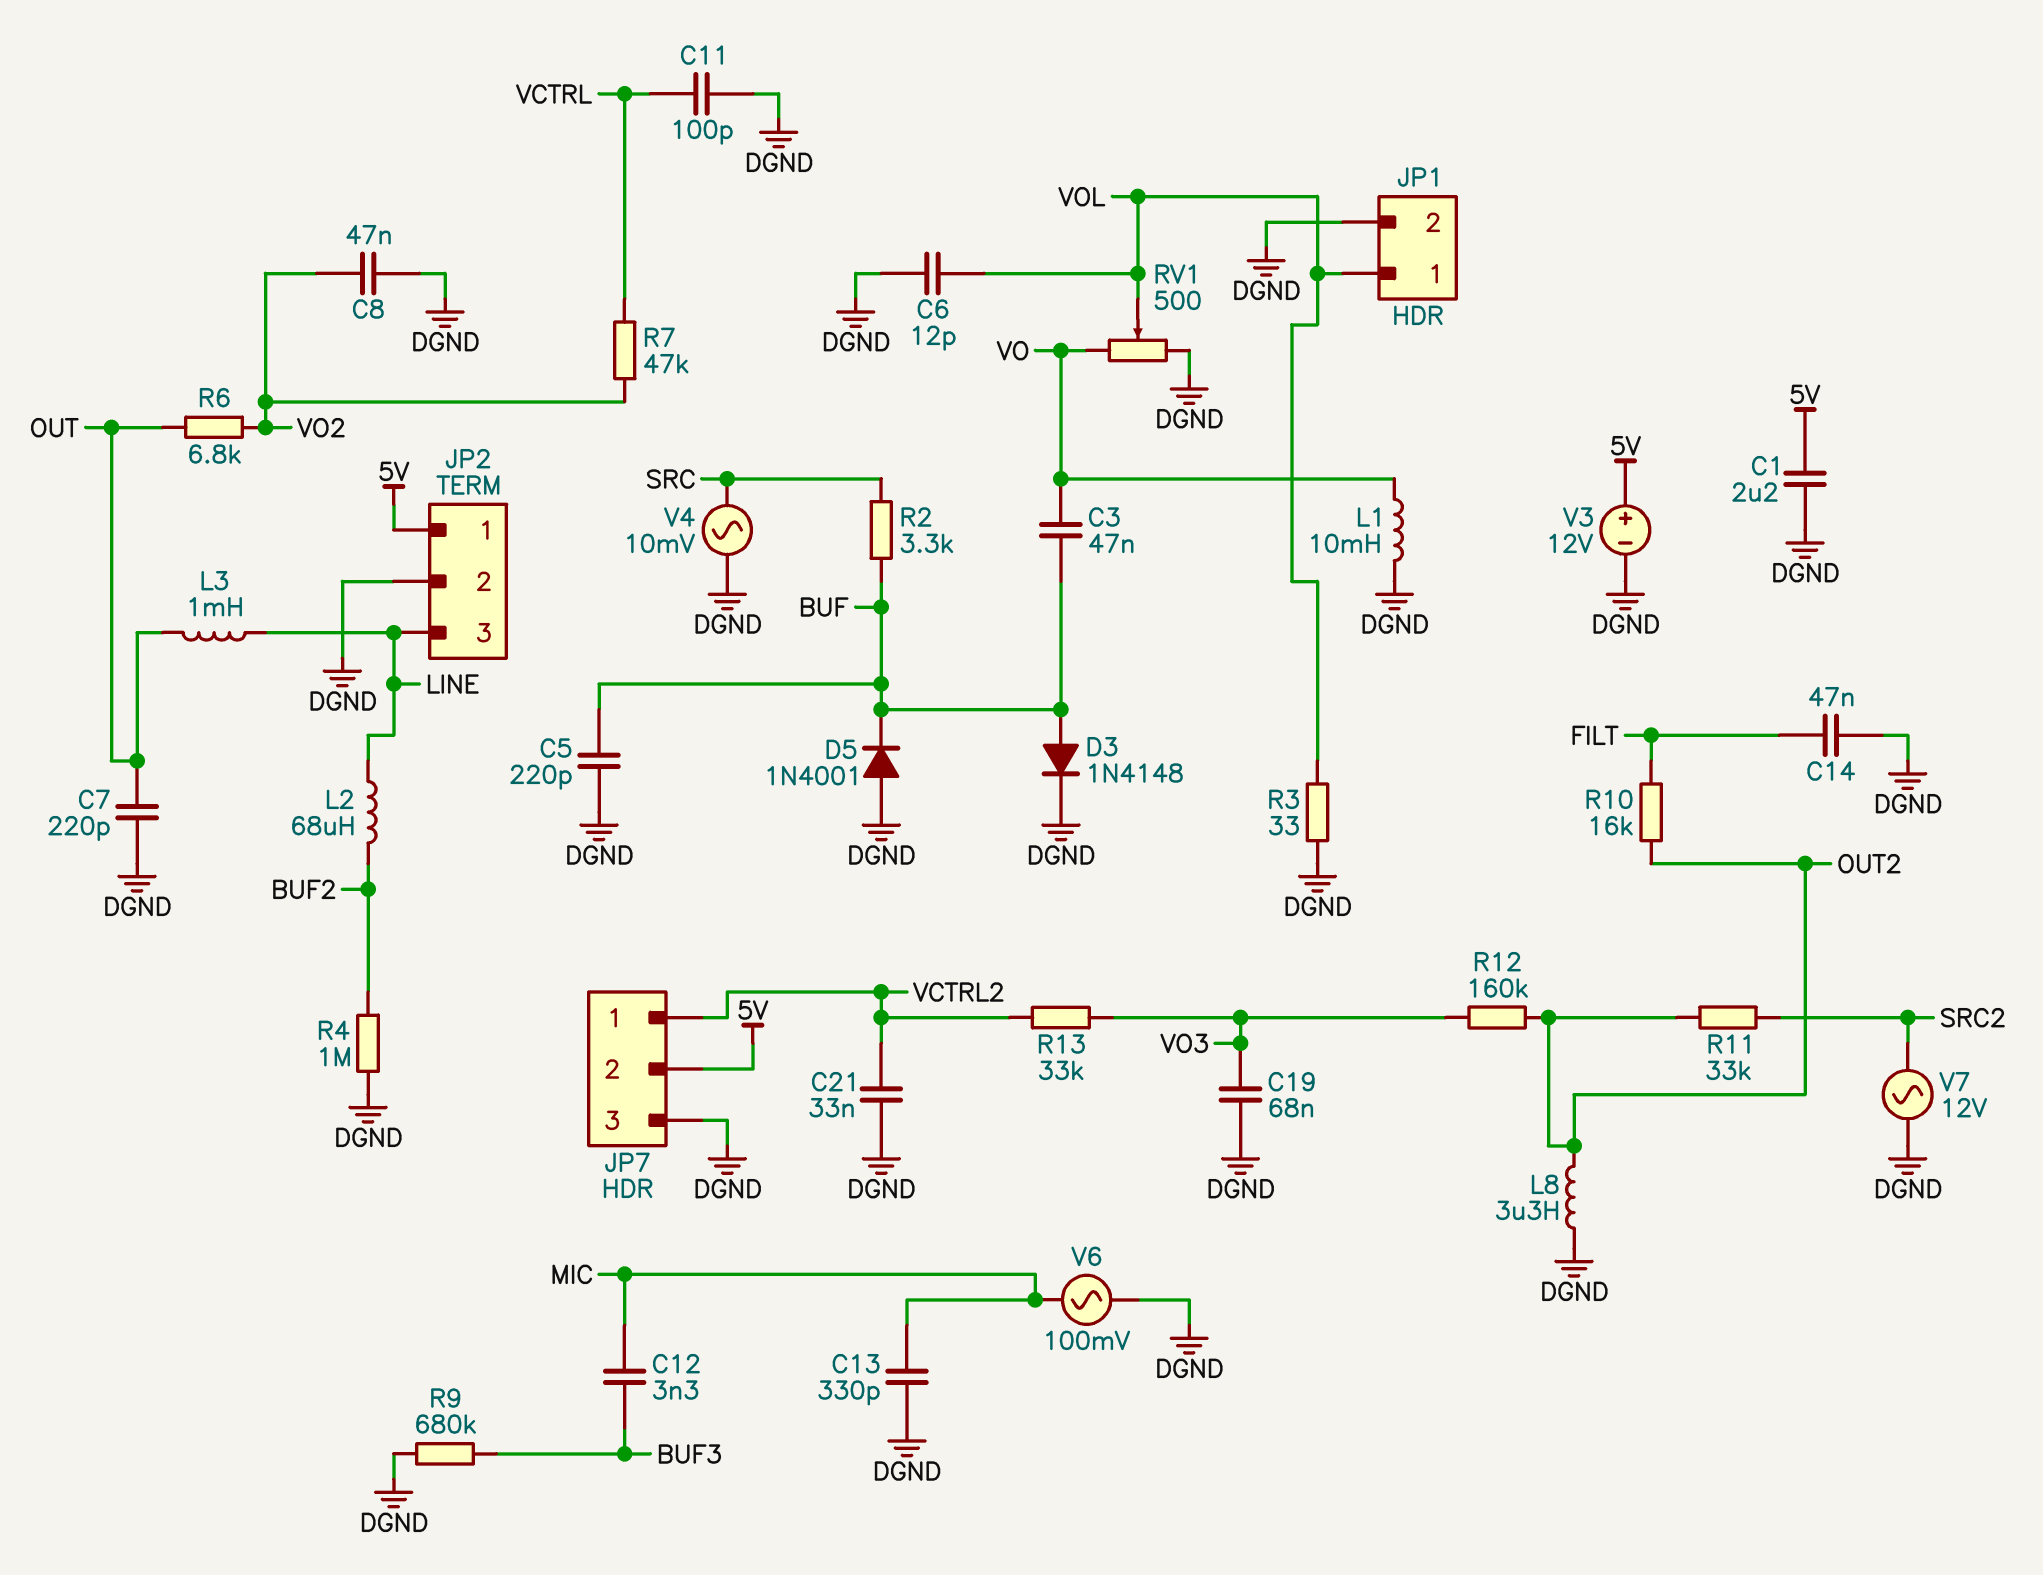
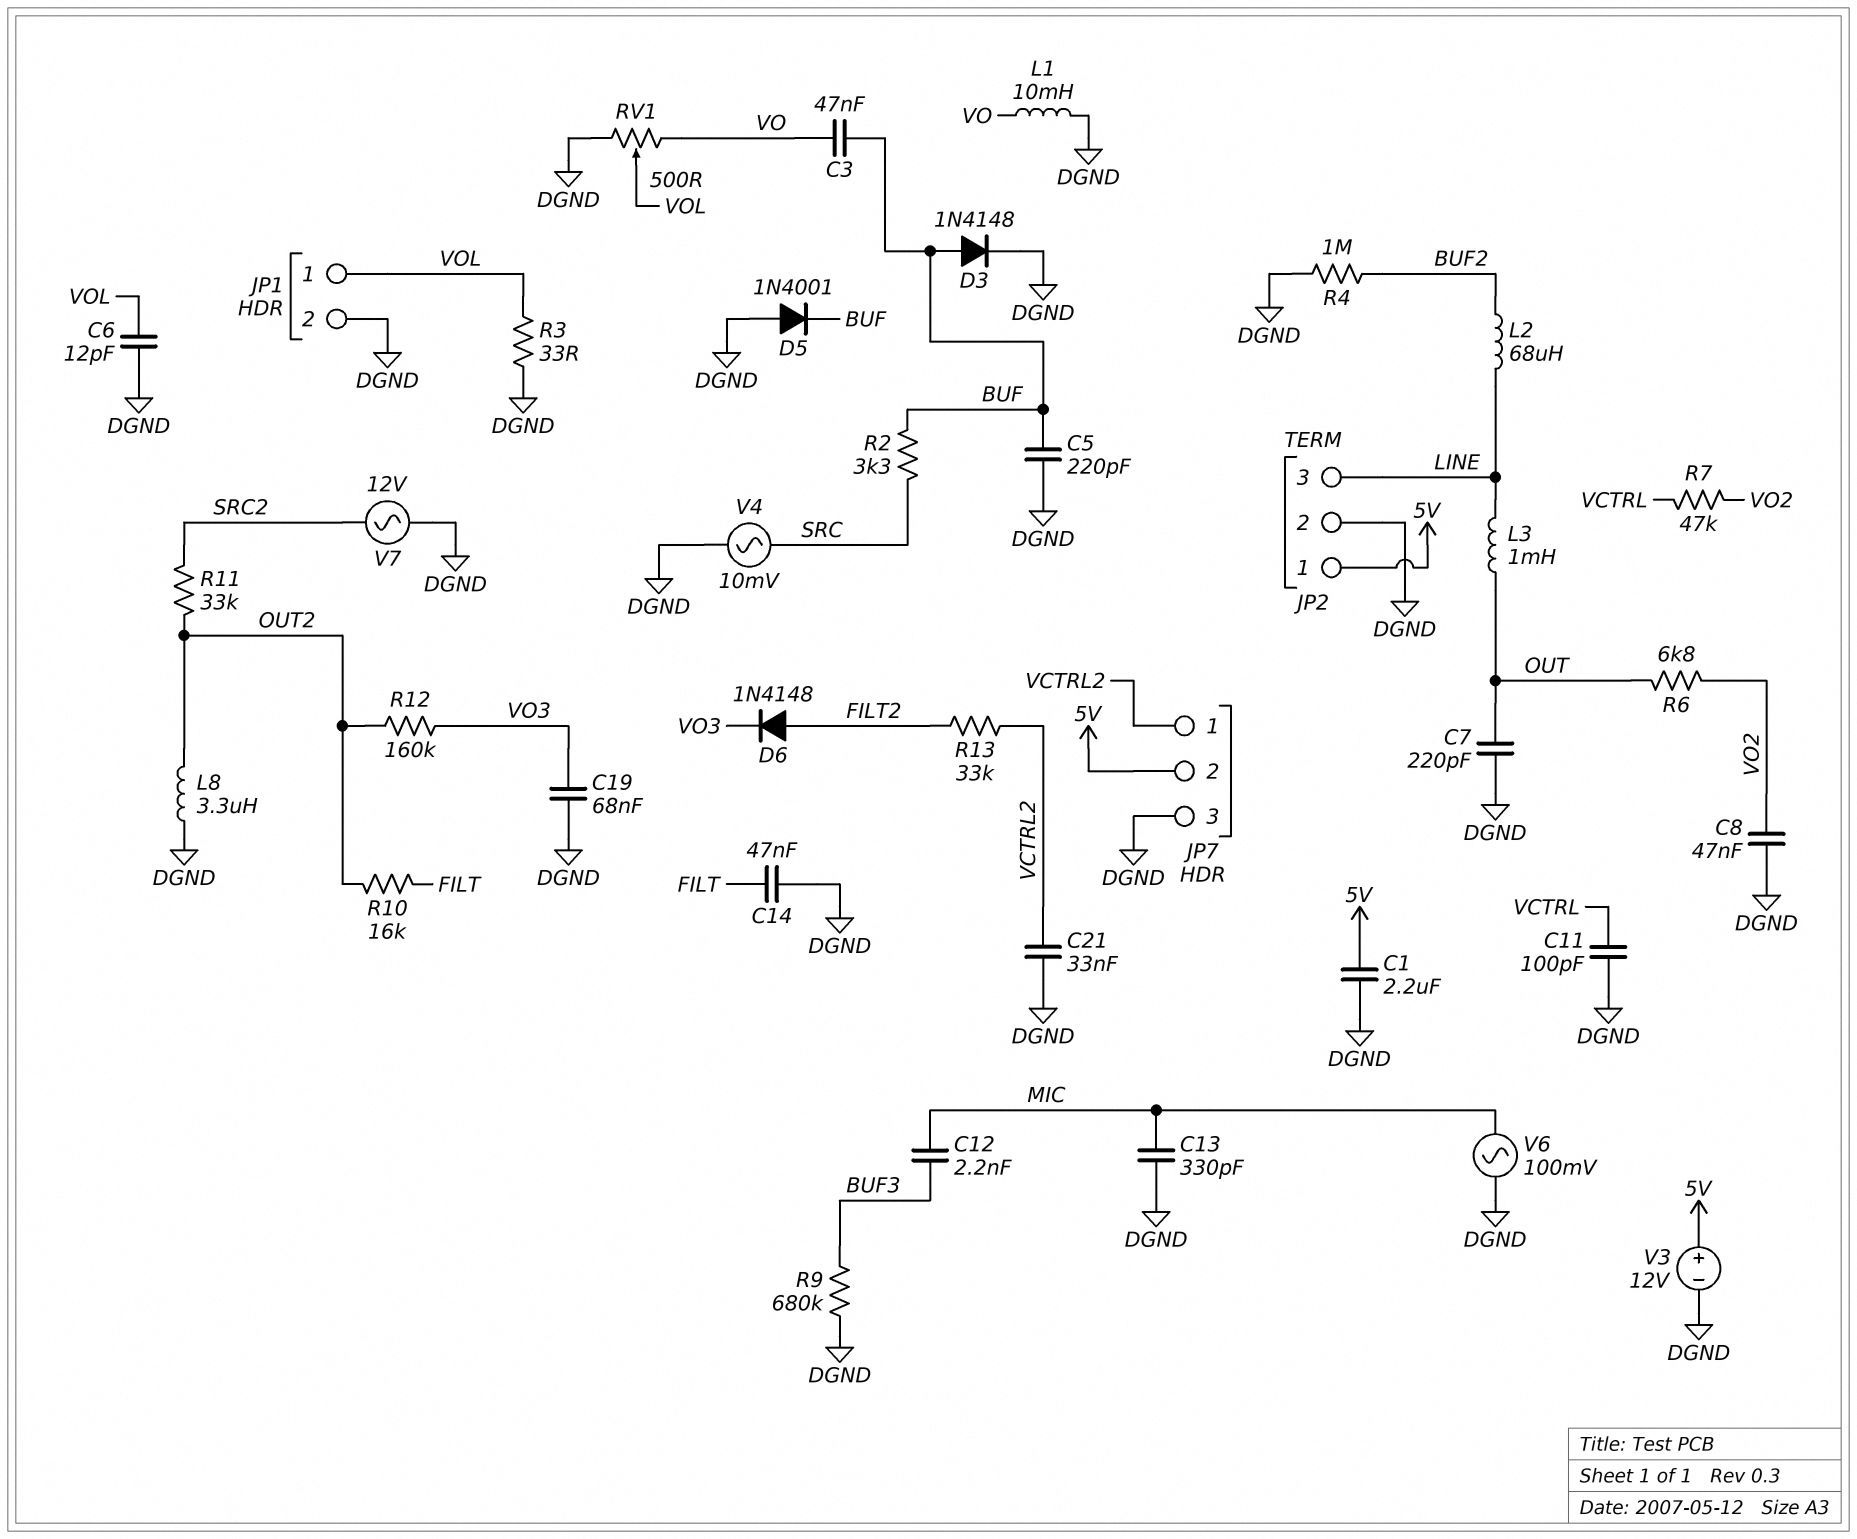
C12: 3.3nF (BUF3, MIC) -> 2.2nF (BUF3, MIC)
D6: none -> diode 1N4148 (A FILT2, K VO3)
R13: 33k (VCTRL2, VO3) -> 33k (FILT2, VCTRL2)

